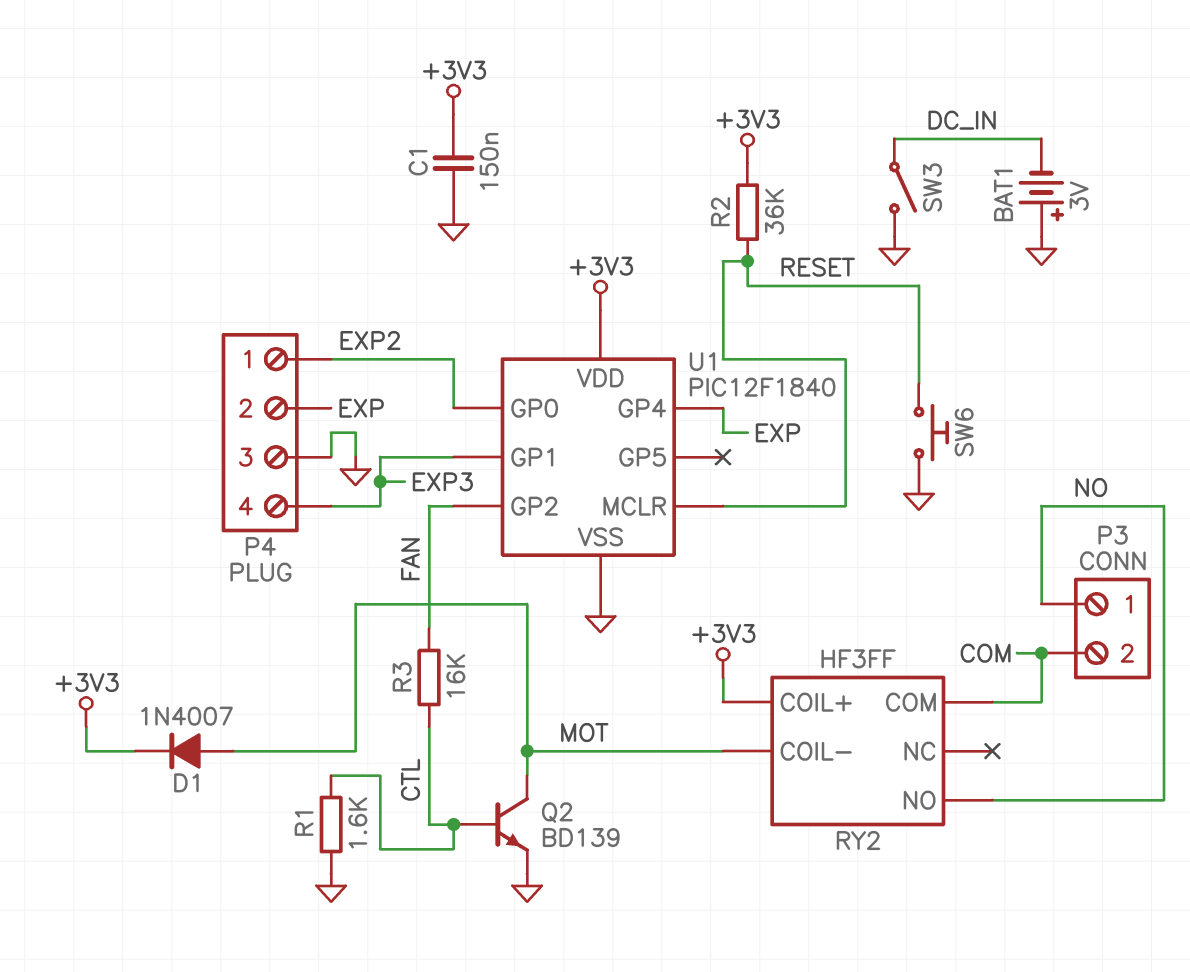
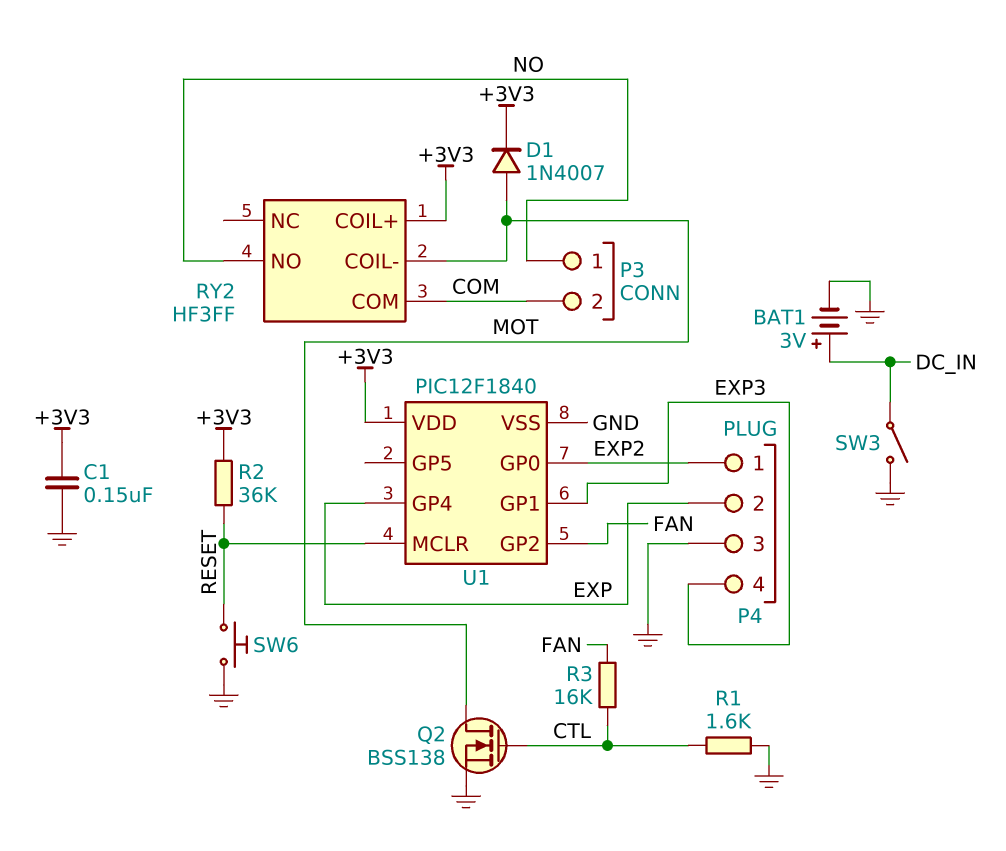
BAT1: 3V (plus GND, minus DC_IN) -> 3V (plus DC_IN, minus GND)
Q2: NPN BD139 (B CTL, C MOT, E GND) -> NMOS BSS138 (G CTL, D MOT, S GND)

